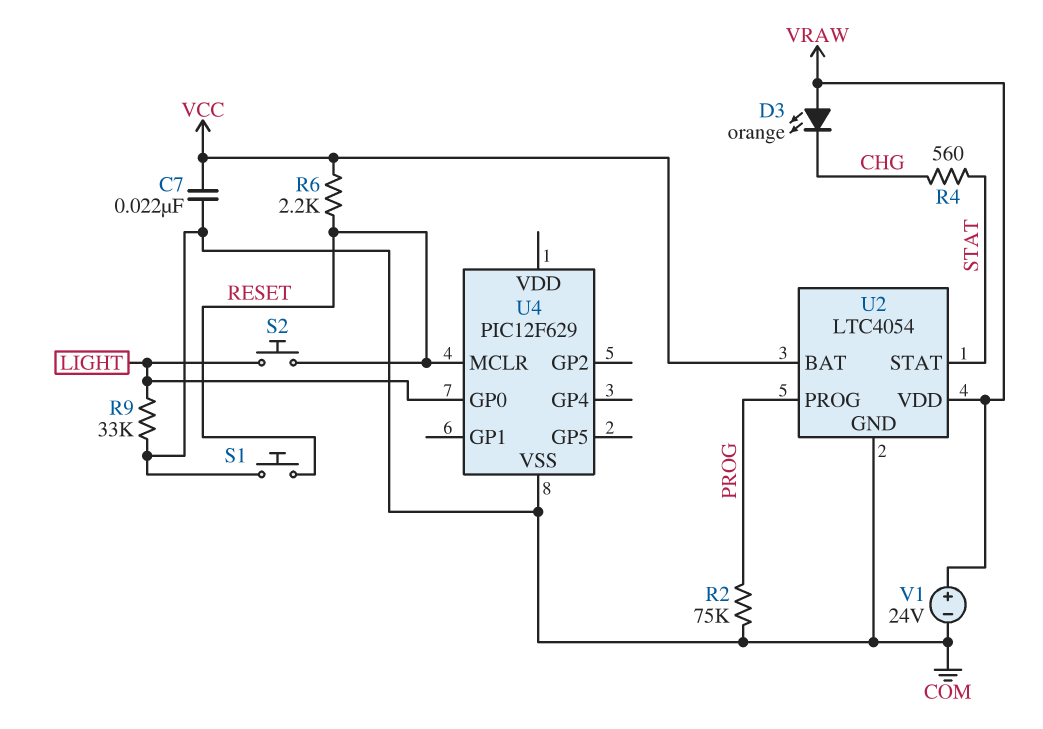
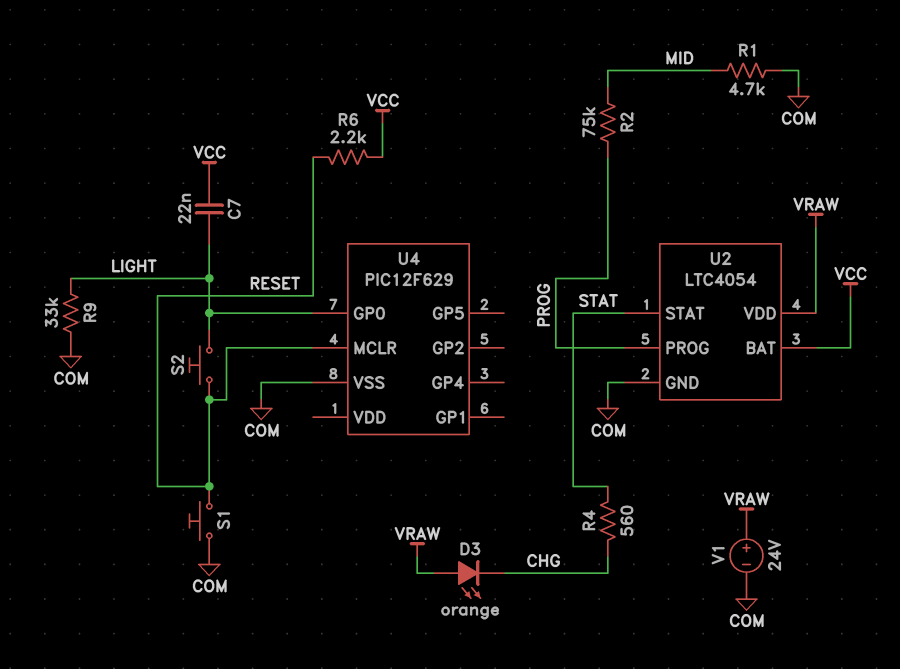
C7: 22nF (COM, VCC) -> 22nF (LIGHT, VCC)
R1: none -> 4.7k (COM, MID)
R2: 75k (COM, PROG) -> 75k (MID, PROG)

